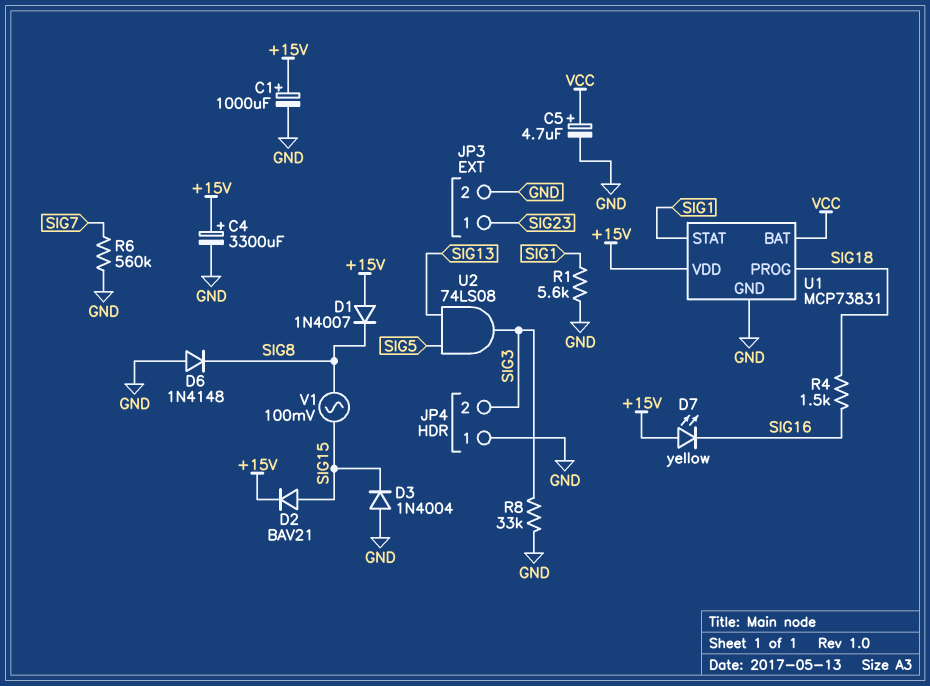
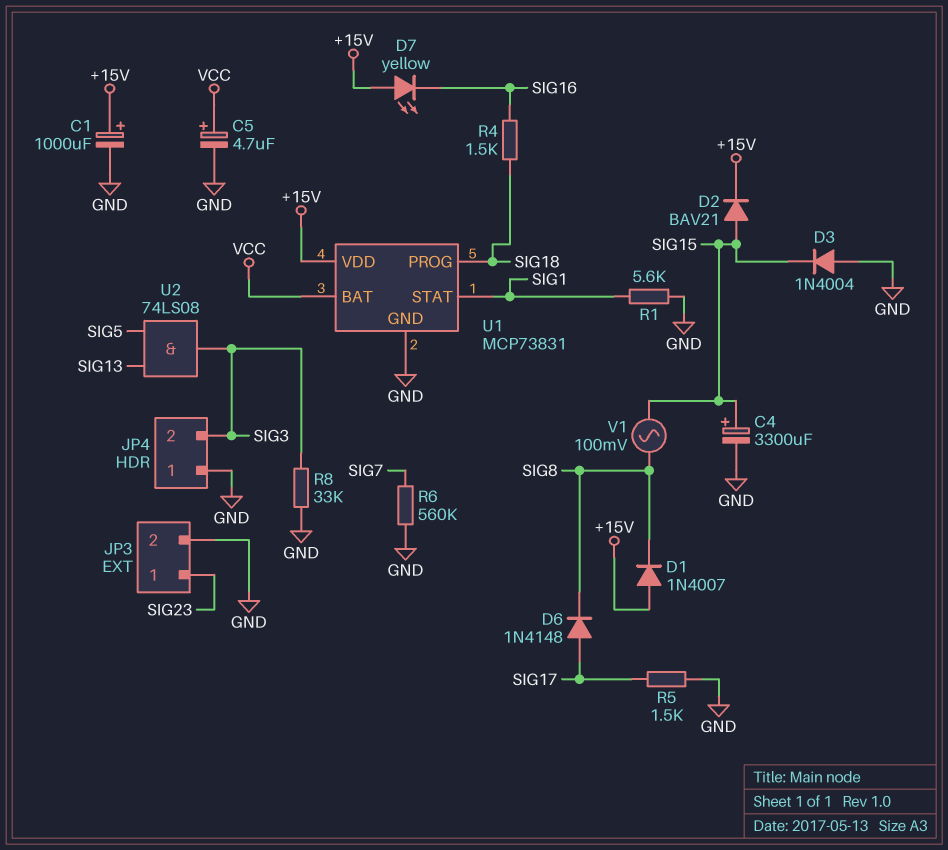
C4: 3300uF (plus +15V, minus GND) -> 3300uF (plus SIG15, minus GND)
D6: diode 1N4148 (A GND, K SIG8) -> diode 1N4148 (A SIG17, K SIG8)
R5: none -> 1.5k (GND, SIG17)

